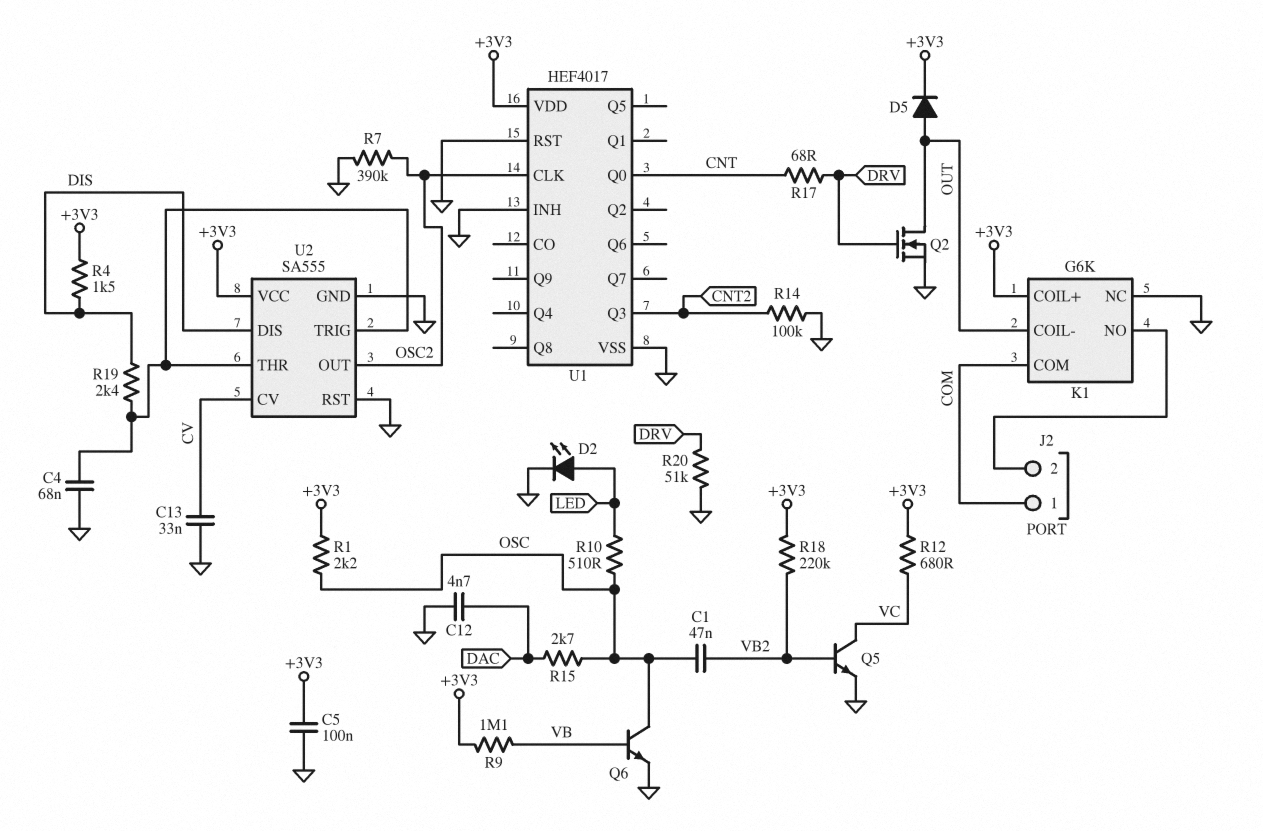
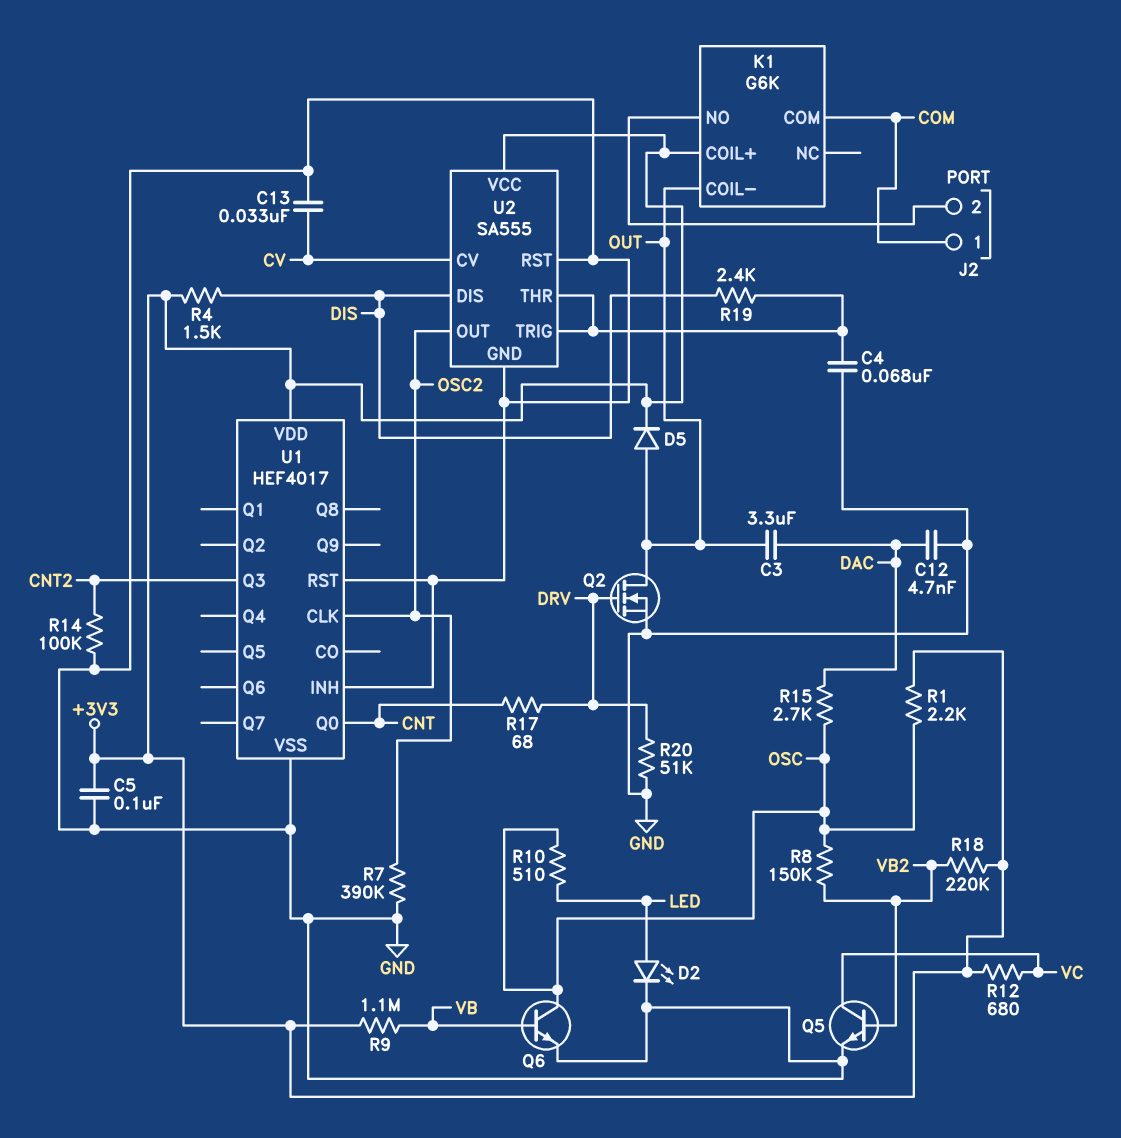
C1: 47nF (OSC, VB2) -> none
C3: none -> 3.3uF (DAC, OUT)
K1 pin NC: GND -> none
R8: none -> 150k (OSC, VB2)

